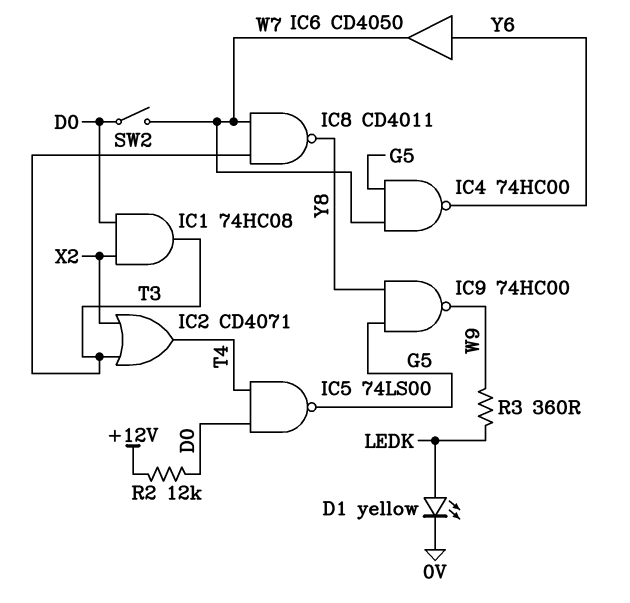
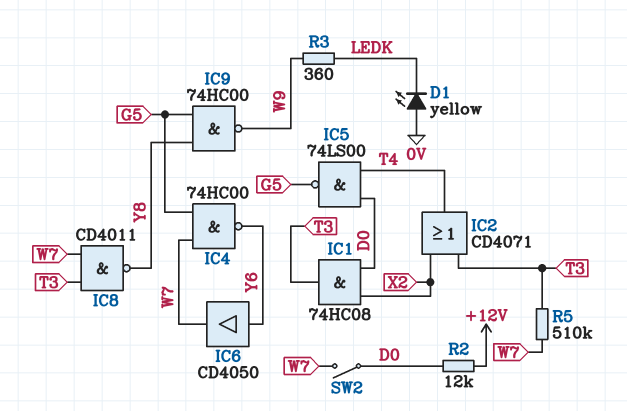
D1: LED yellow (A LEDK, K 0V) -> LED yellow (A 0V, K LEDK)
R5: none -> 510k (T3, W7)

